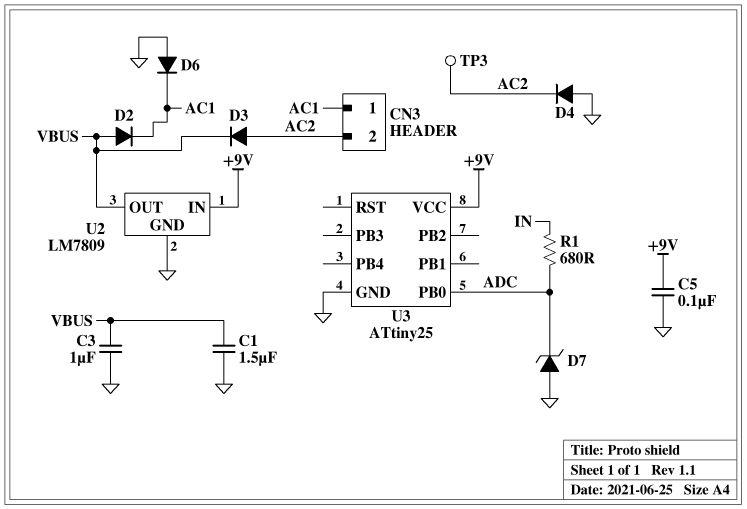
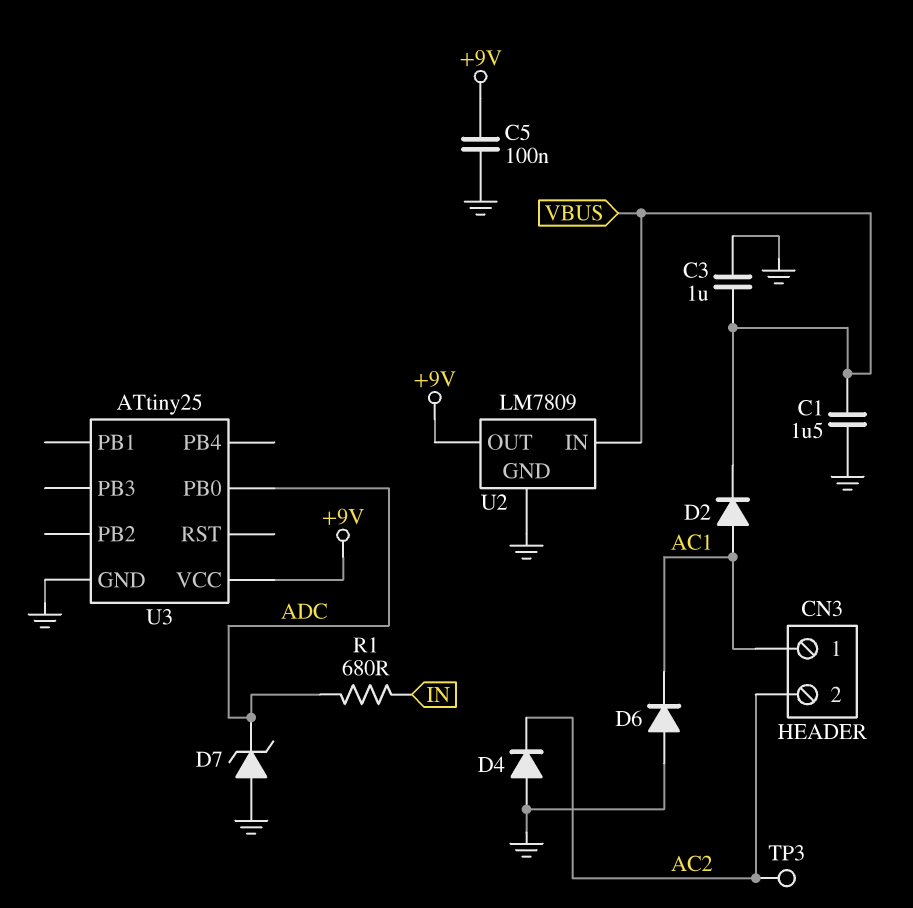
D2: diode (A VBUS, K AC1) -> diode (A AC1, K VBUS)
D3: diode (A AC2, K VBUS) -> none
U2 pin IN: +9V -> VBUS
U2 pin OUT: VBUS -> +9V

